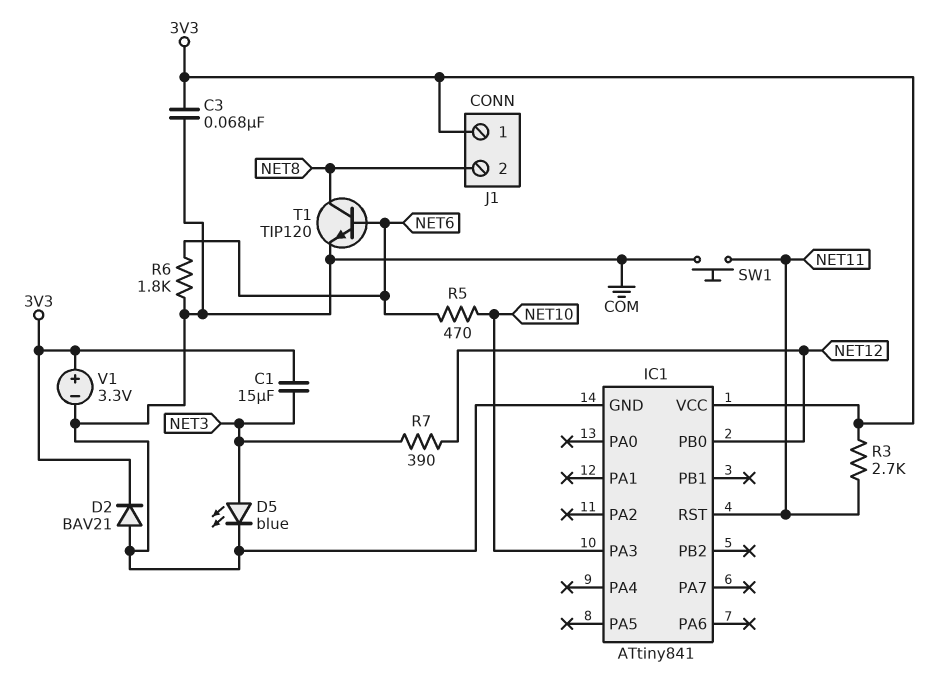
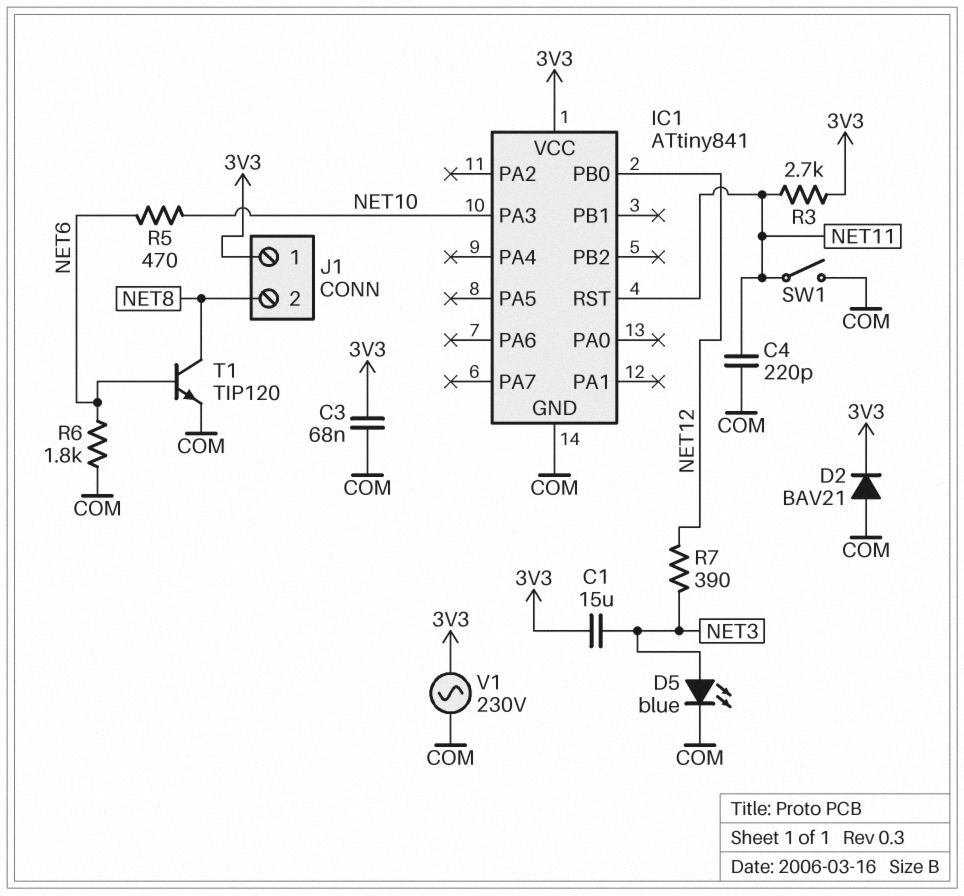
C4: none -> 220pF (COM, NET11)
SW1: button (COM, NET11) -> switch (COM, NET11)
V1: 3.3V (plus 3V3, minus COM) -> AC 230V (3V3, COM)

